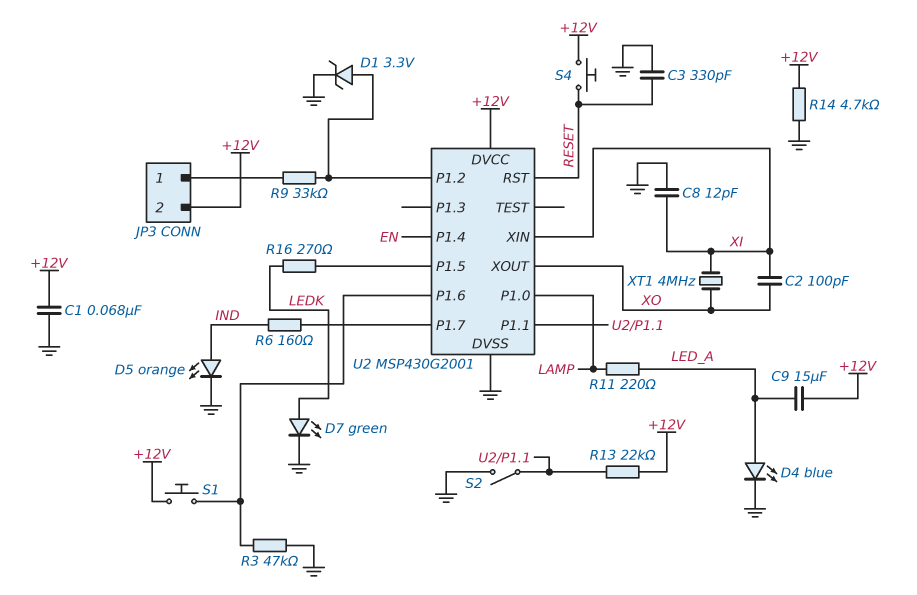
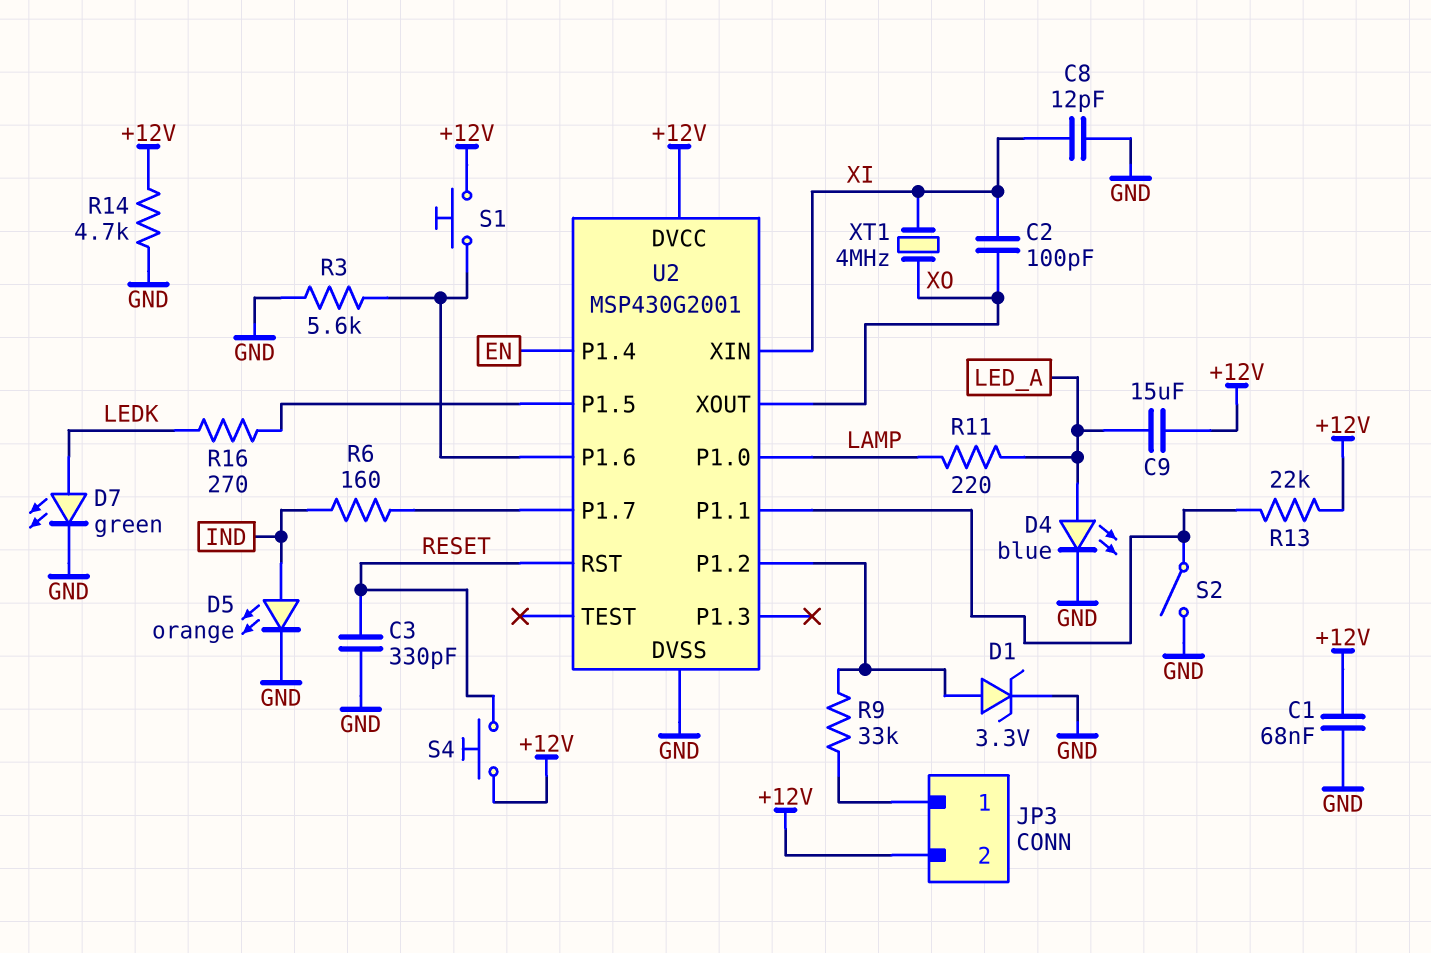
R3: 47k (GND, U2/P1.6) -> 5.6k (GND, U2/P1.6)

